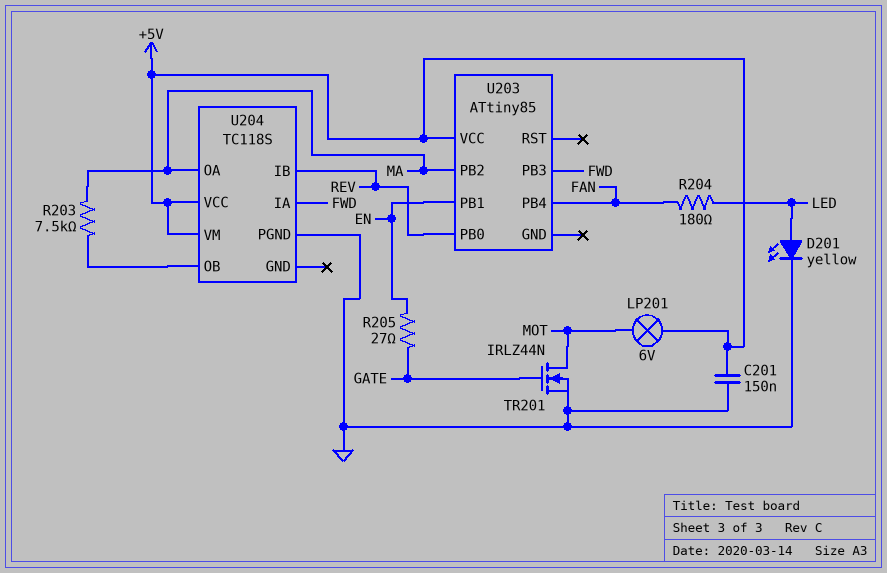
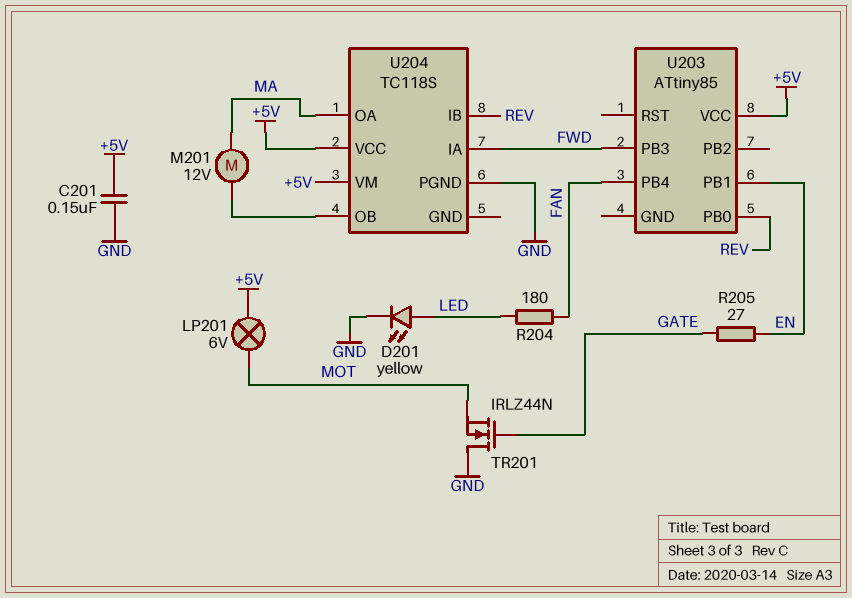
M201: none -> motor 12V (MA, U204/OB)
R203: 7.5k (MA, U204/OB) -> none
TR201: NMOS IRLZ44N (G GATE, D MOT, S GND) -> NMOS IRLZ44N (G GATE, D GND, S MOT)
U203 pin PB2: MA -> none

